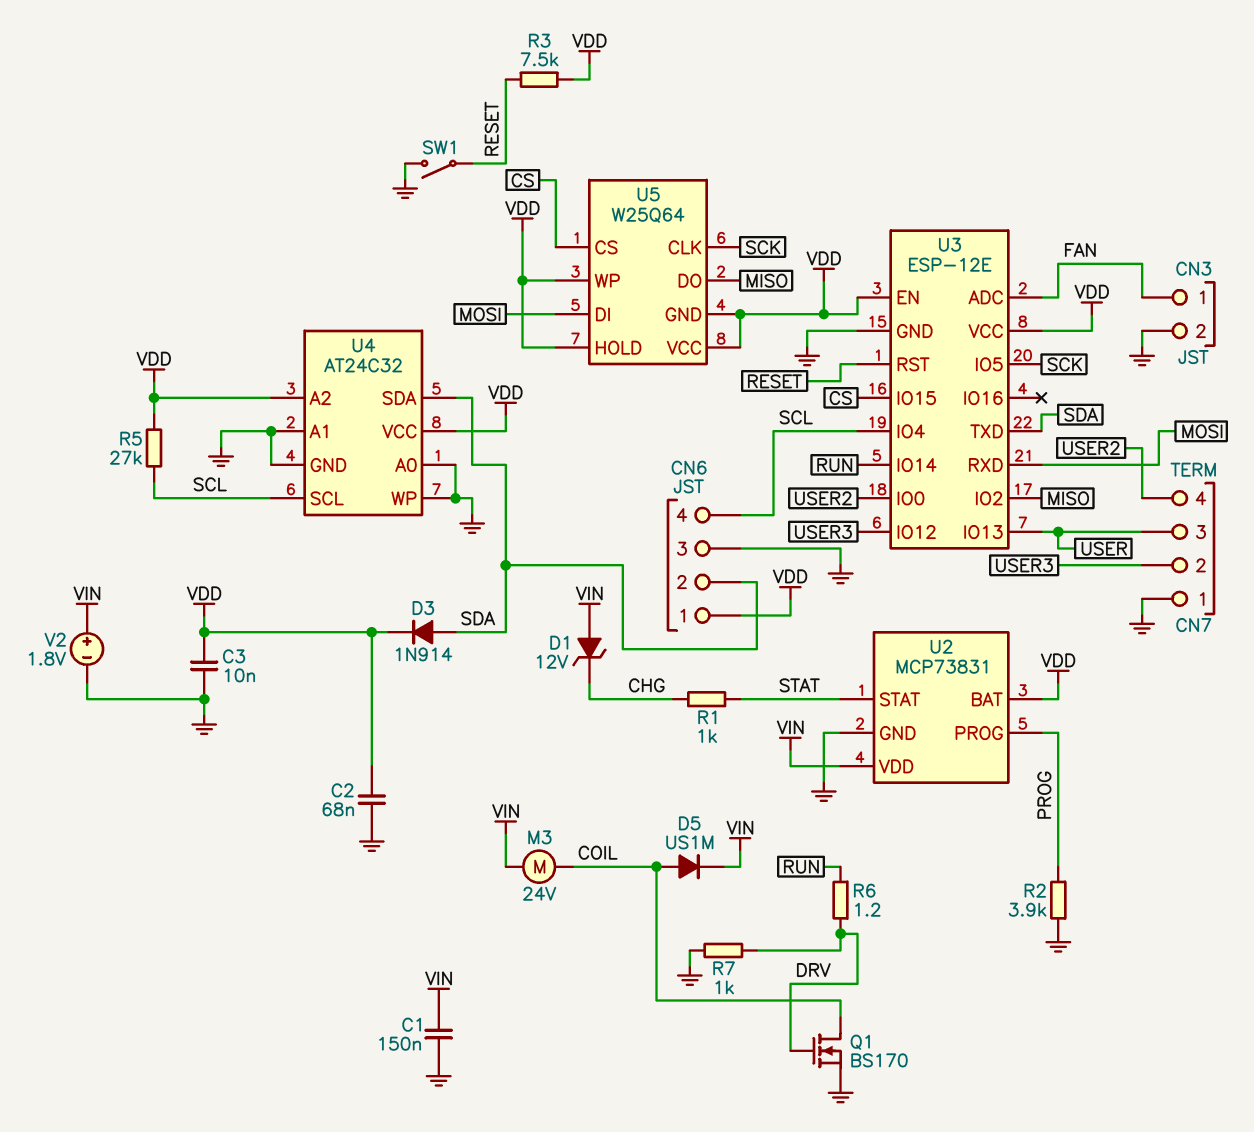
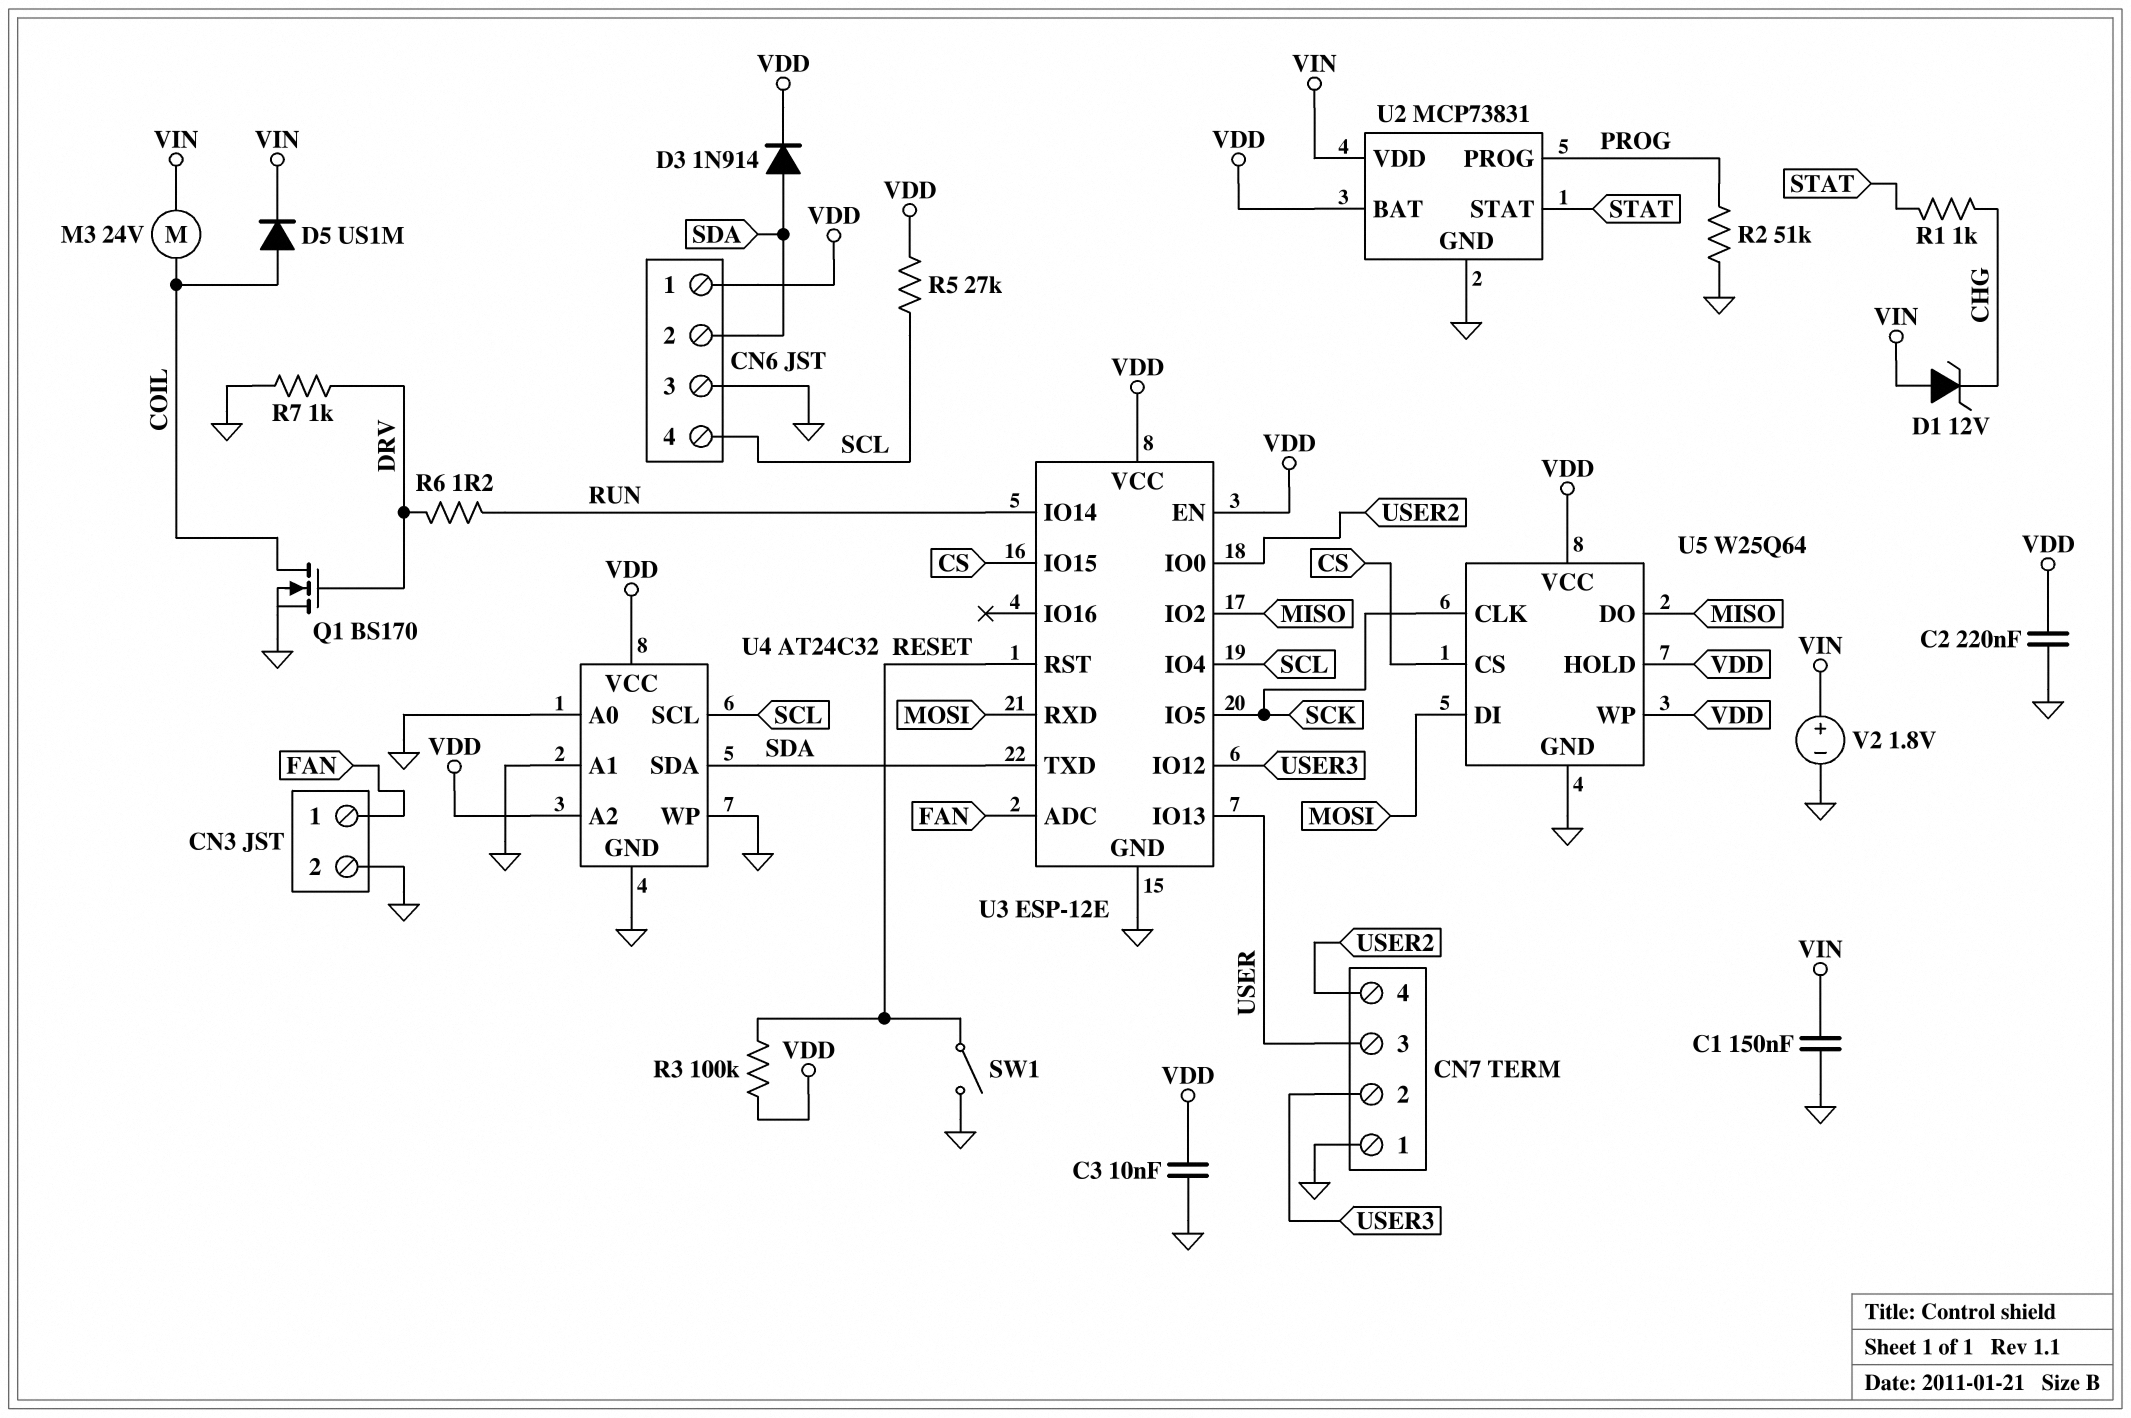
C2: 68nF (GND, VDD) -> 220nF (GND, VDD)
R2: 3.9k (GND, PROG) -> 51k (GND, PROG)
R3: 7.5k (RESET, VDD) -> 100k (RESET, VDD)
U5 pin GND: VDD -> GND

